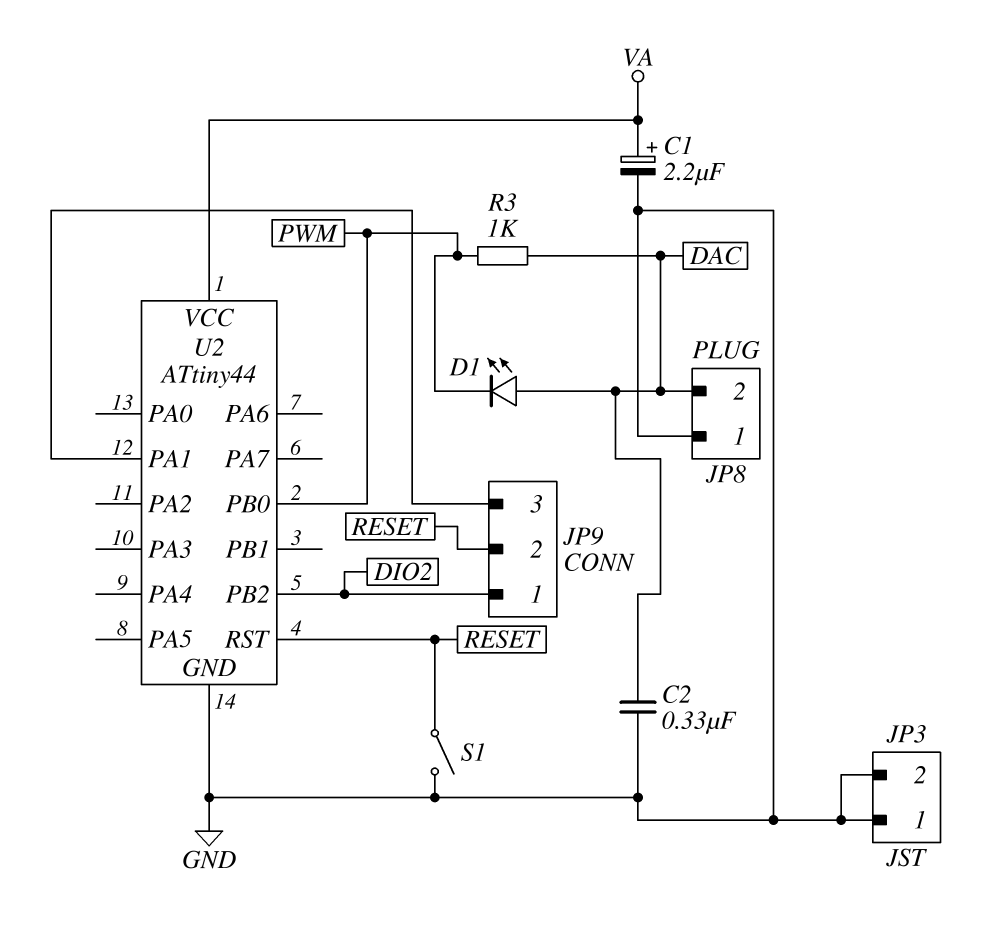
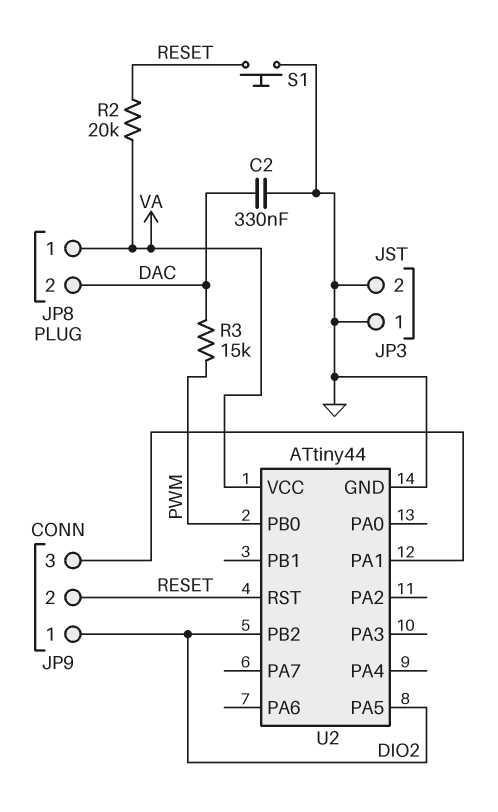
C1: 2.2uF (plus VA, minus GND) -> none
D1: LED (A DAC, K PWM) -> none
JP8 pin 1: GND -> VA
R2: none -> 20k (RESET, VA)
R3: 1k (DAC, PWM) -> 15k (DAC, PWM)
S1: switch (GND, RESET) -> button (GND, RESET)
U2 pin PA5: none -> DIO2

